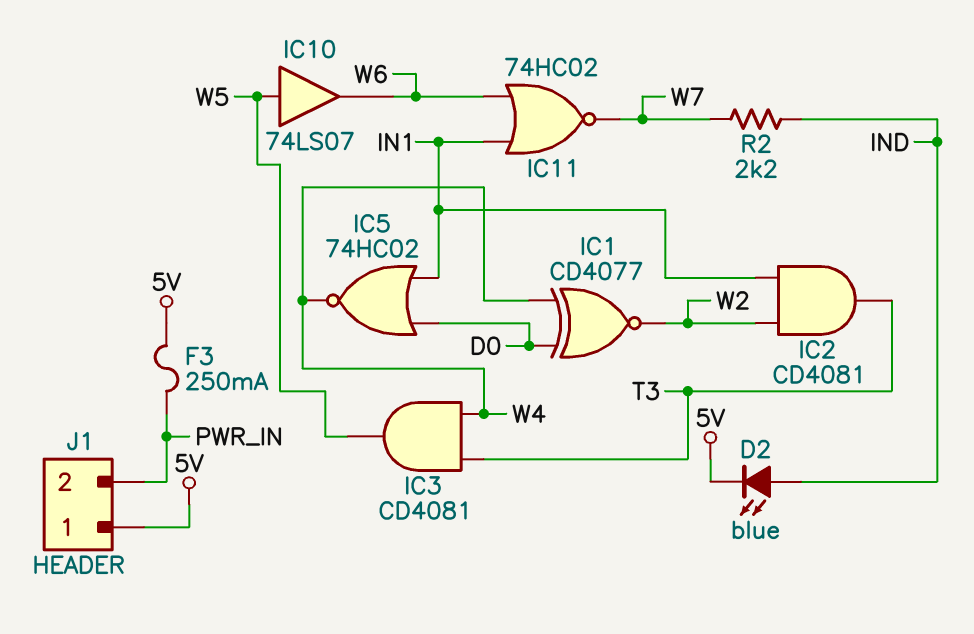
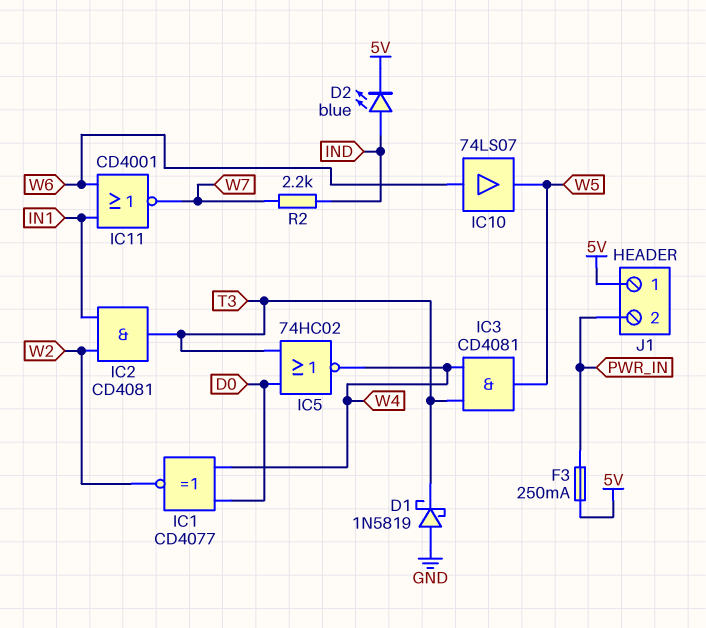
D1: none -> schottky 1N5819 (A GND, K T3)
IC5: NOR 74HC02 (in D0, in IN1, out W4) -> NOR 74HC02 (in D0, in T3, out W4)
IC10: buffer 74LS07 (in W5, out W6) -> buffer 74LS07 (in W6, out W5)
IC11: NOR 74HC02 (in IN1, in W6, out W7) -> NOR CD4001 (in IN1, in W6, out W7)

